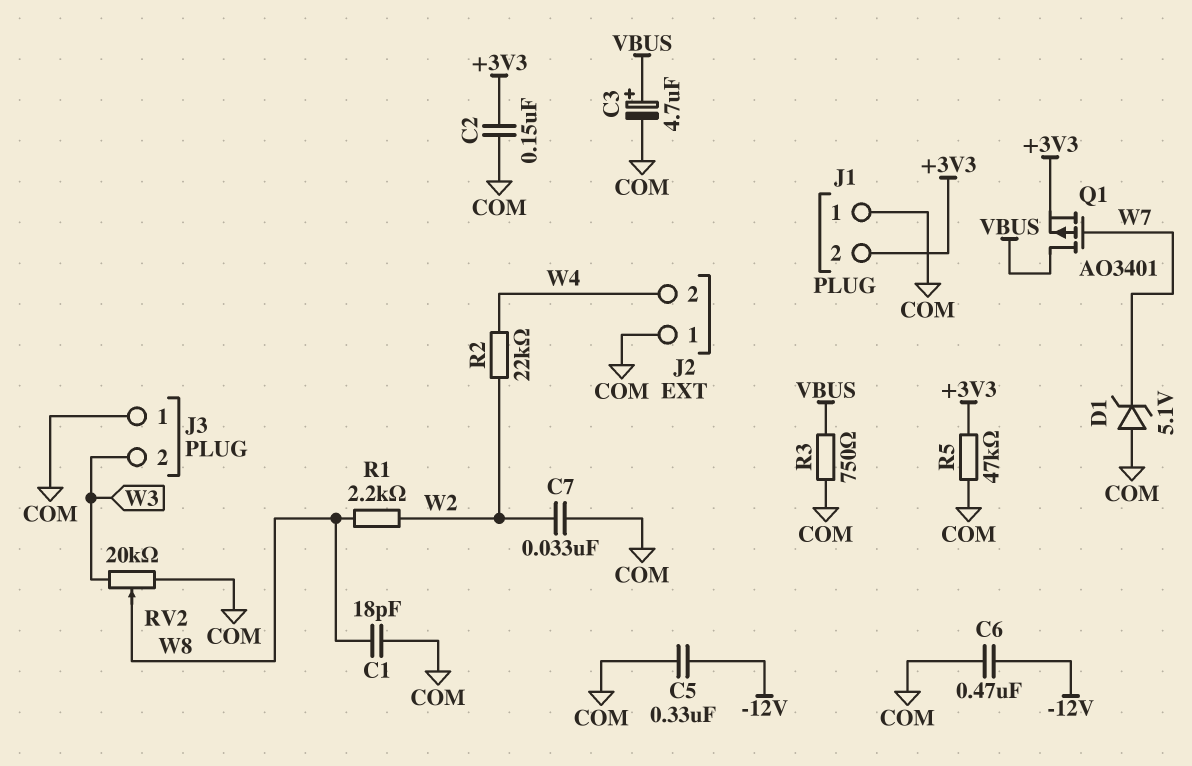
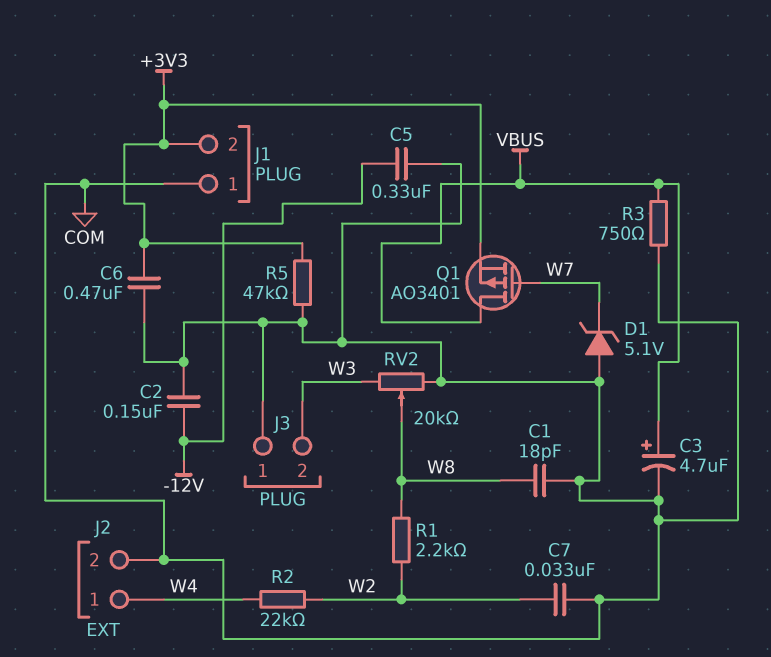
C2: 150nF (+3V3, COM) -> 150nF (-12V, COM)
C6: 470nF (-12V, COM) -> 470nF (+3V3, COM)
J2 pin 1: COM -> W4
J2 pin 2: W4 -> COM

